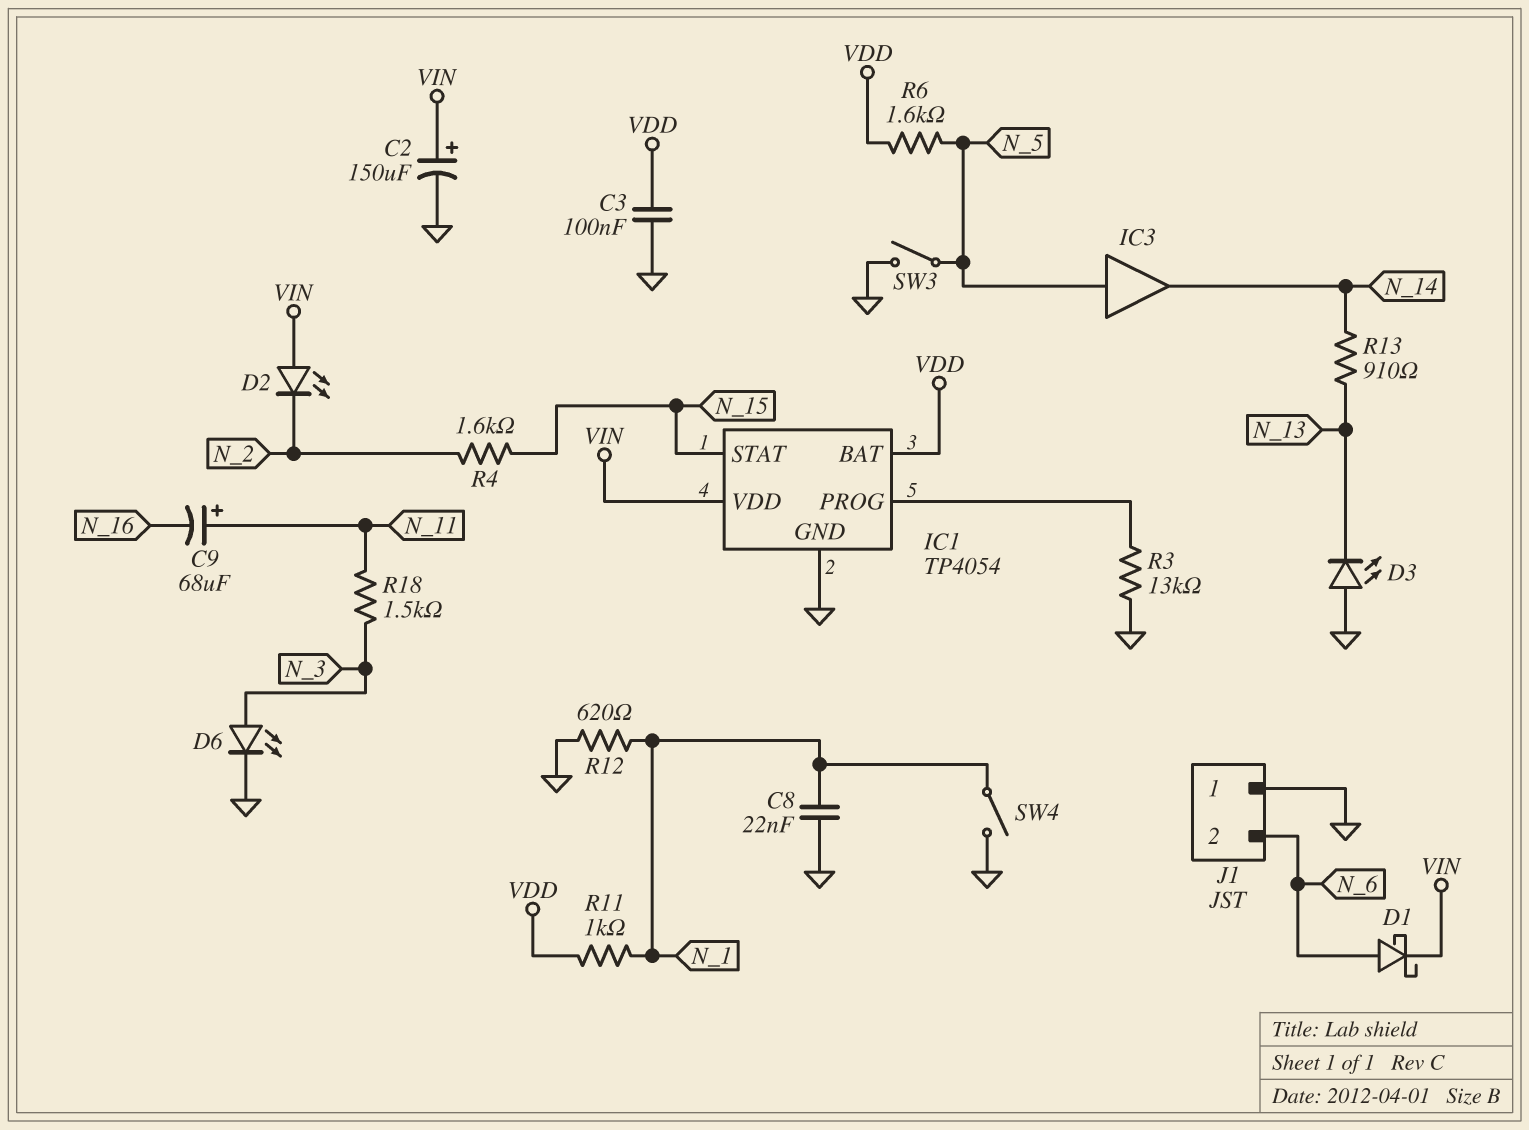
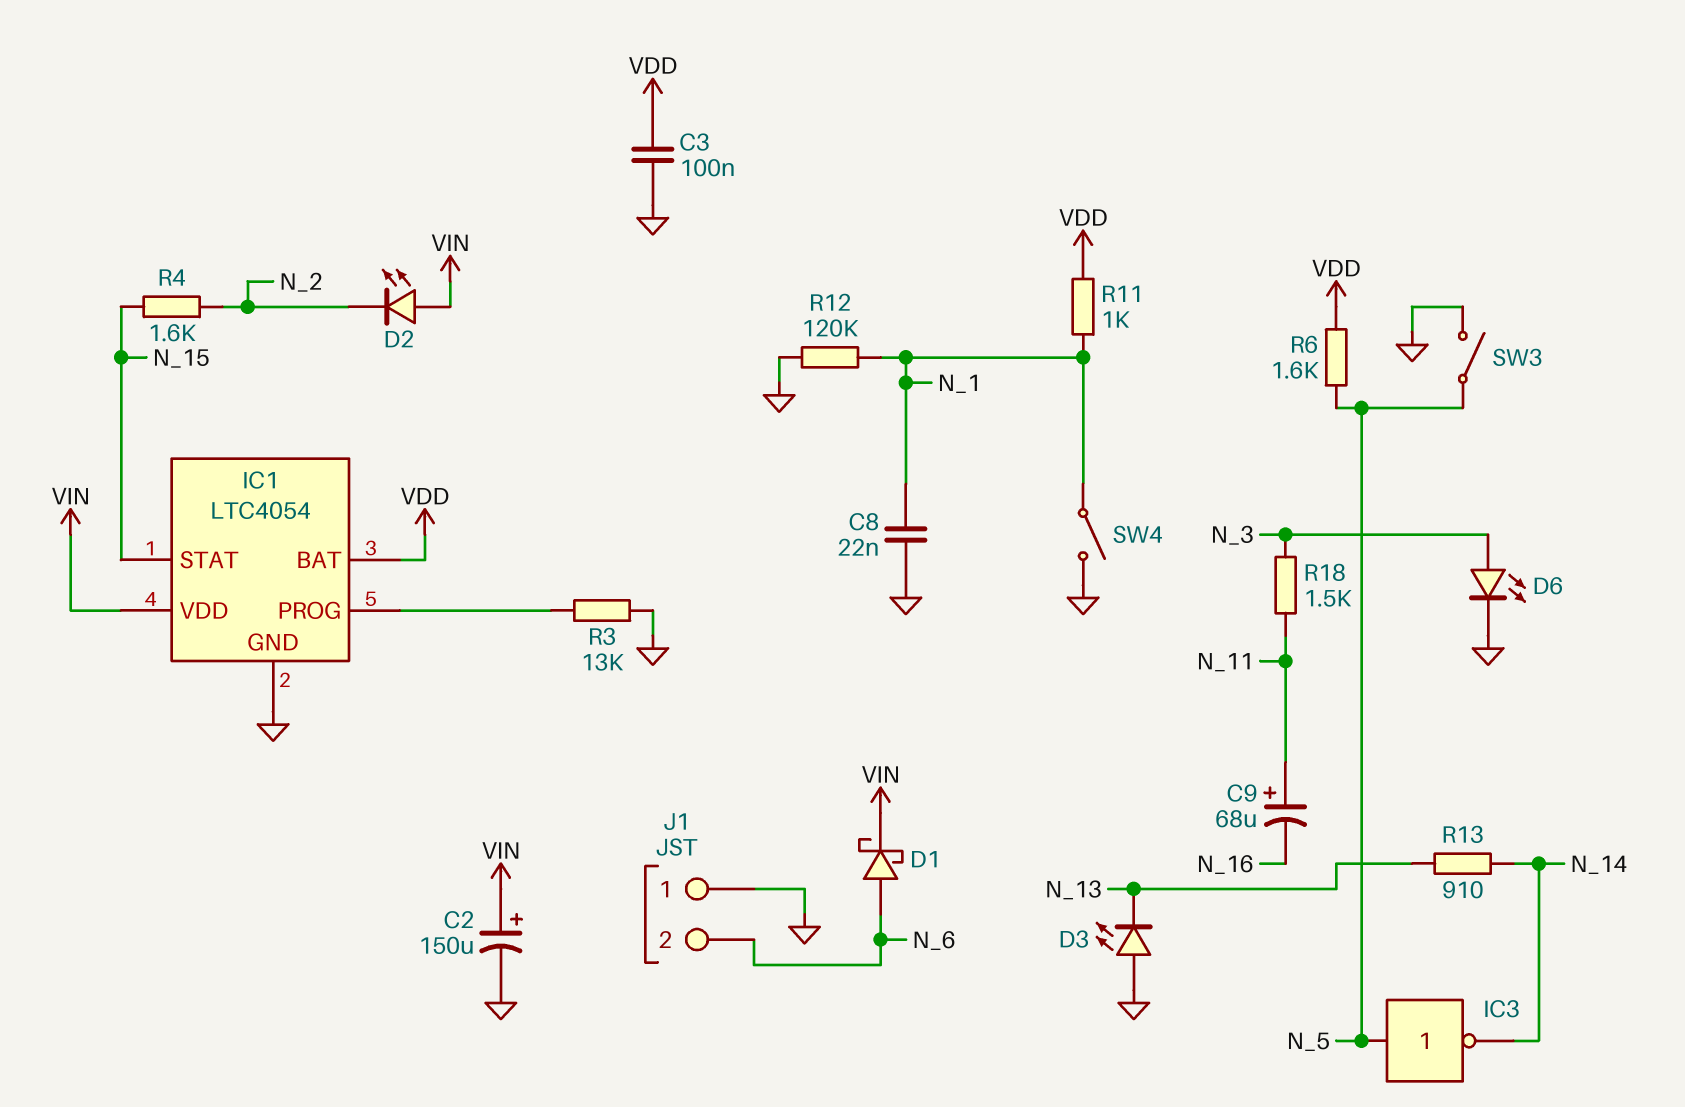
IC1: TP4054 -> LTC4054
IC3: buffer (in N_5, out N_14) -> NOT (in N_5, out N_14)
R12: 620 (GND, N_1) -> 120k (GND, N_1)

